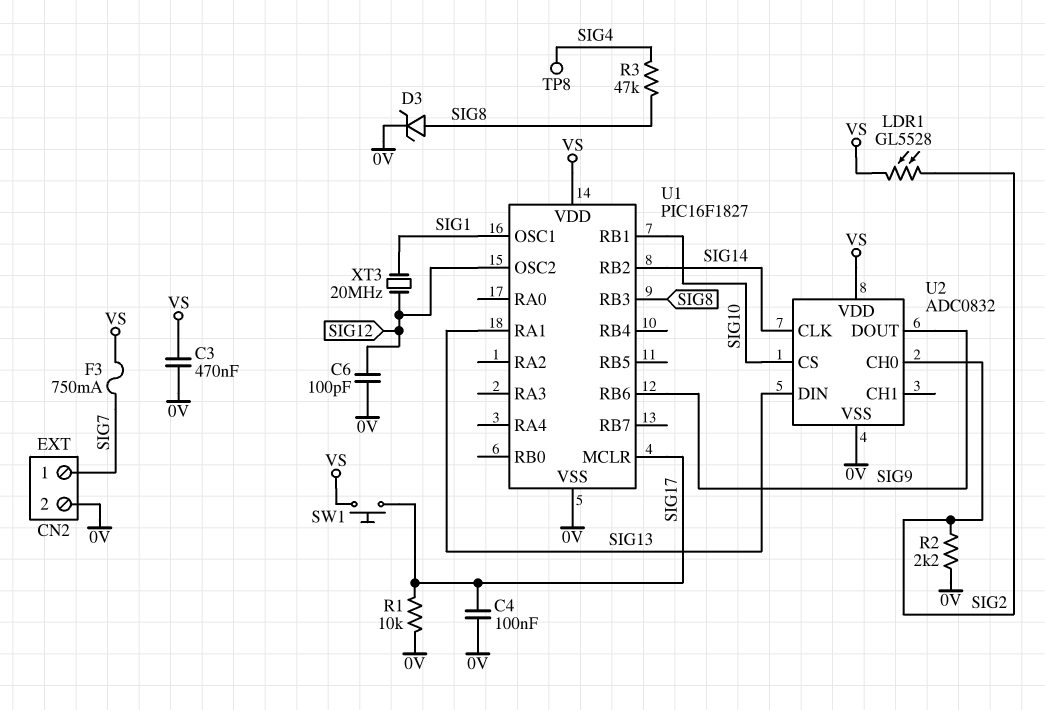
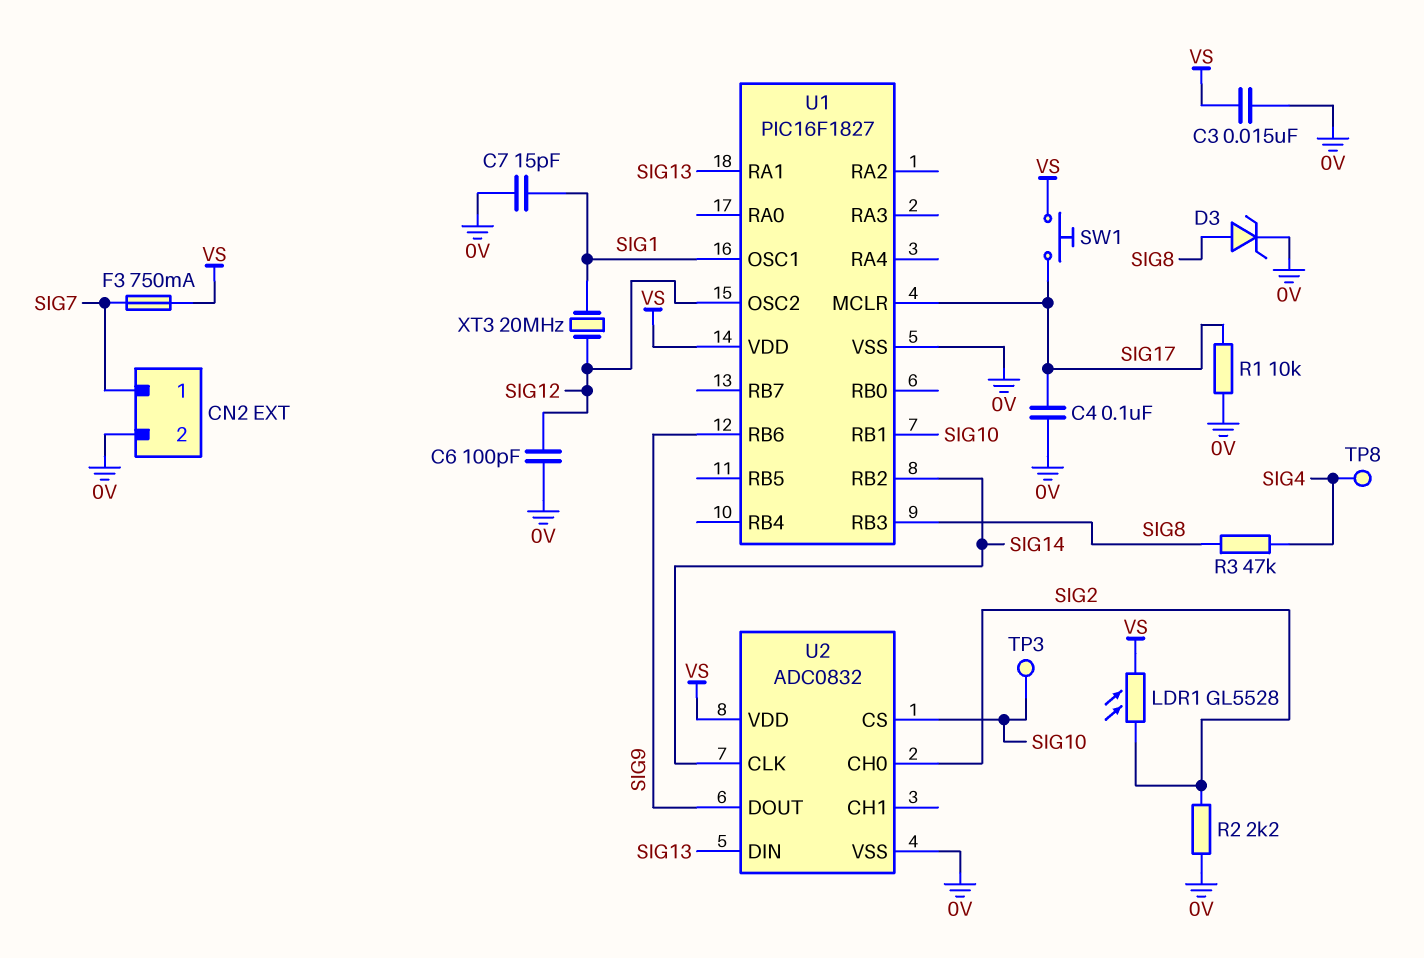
C3: 470nF (0V, VS) -> 15nF (0V, VS)
C7: none -> 15pF (0V, SIG1)
TP3: none -> test point (SIG10)

